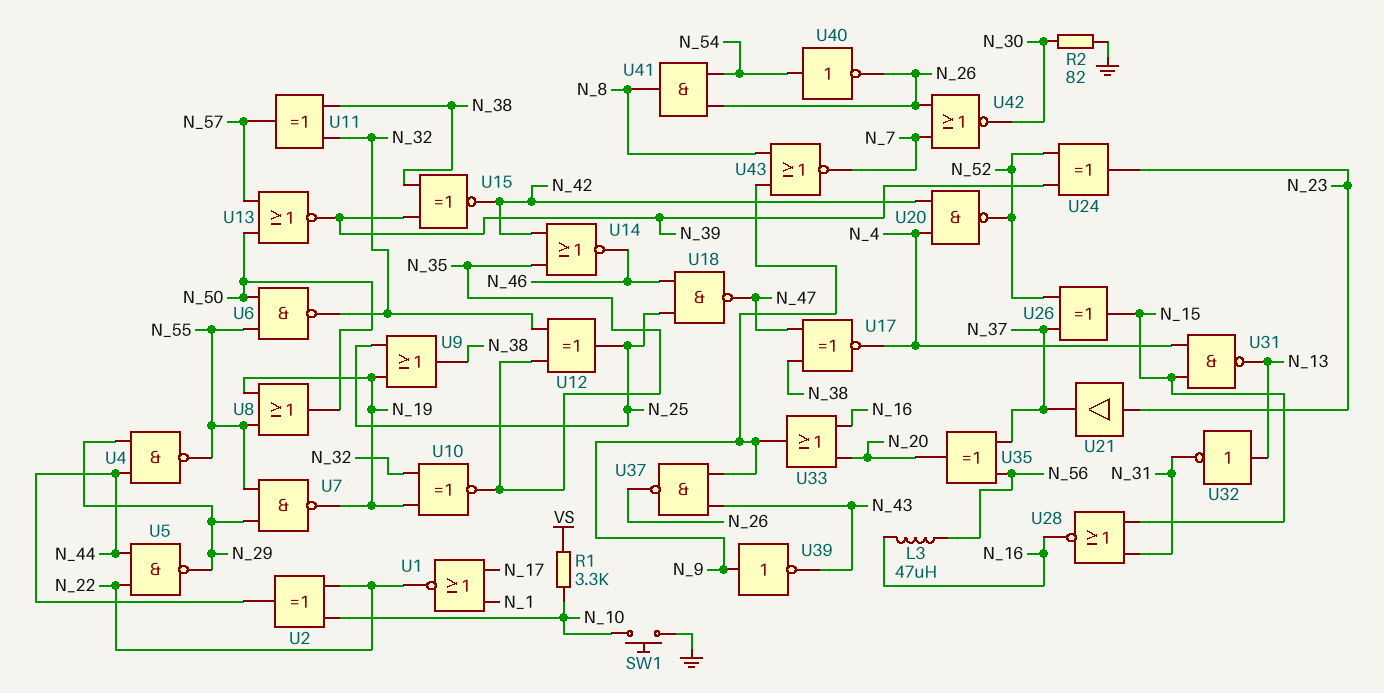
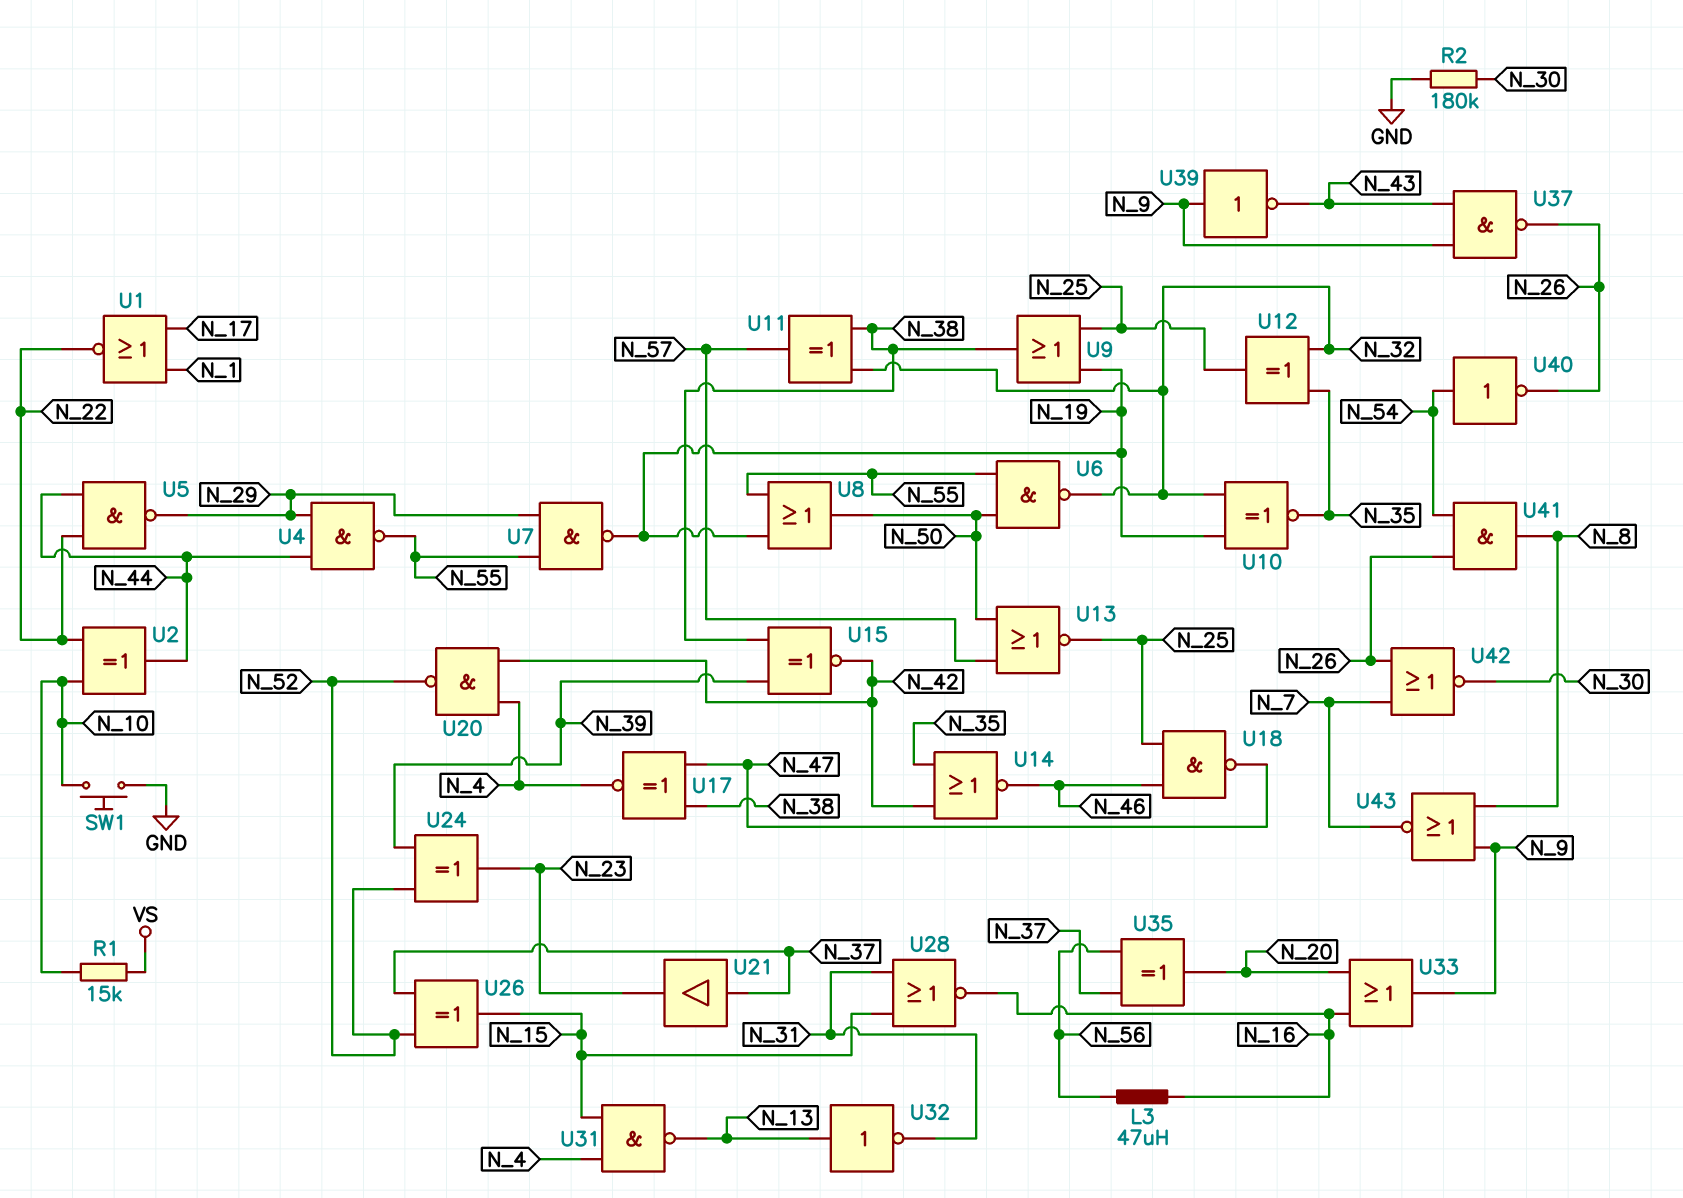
R1: 3.3k (N_10, VS) -> 15k (N_10, VS)
R2: 82 (GND, N_30) -> 180k (GND, N_30)
U13: NOR (in N_50, in N_57, out N_39) -> NOR (in N_50, in N_57, out N_25)
U21: buffer (in N_23, out N_37) -> buffer (in N_37, out N_23)

